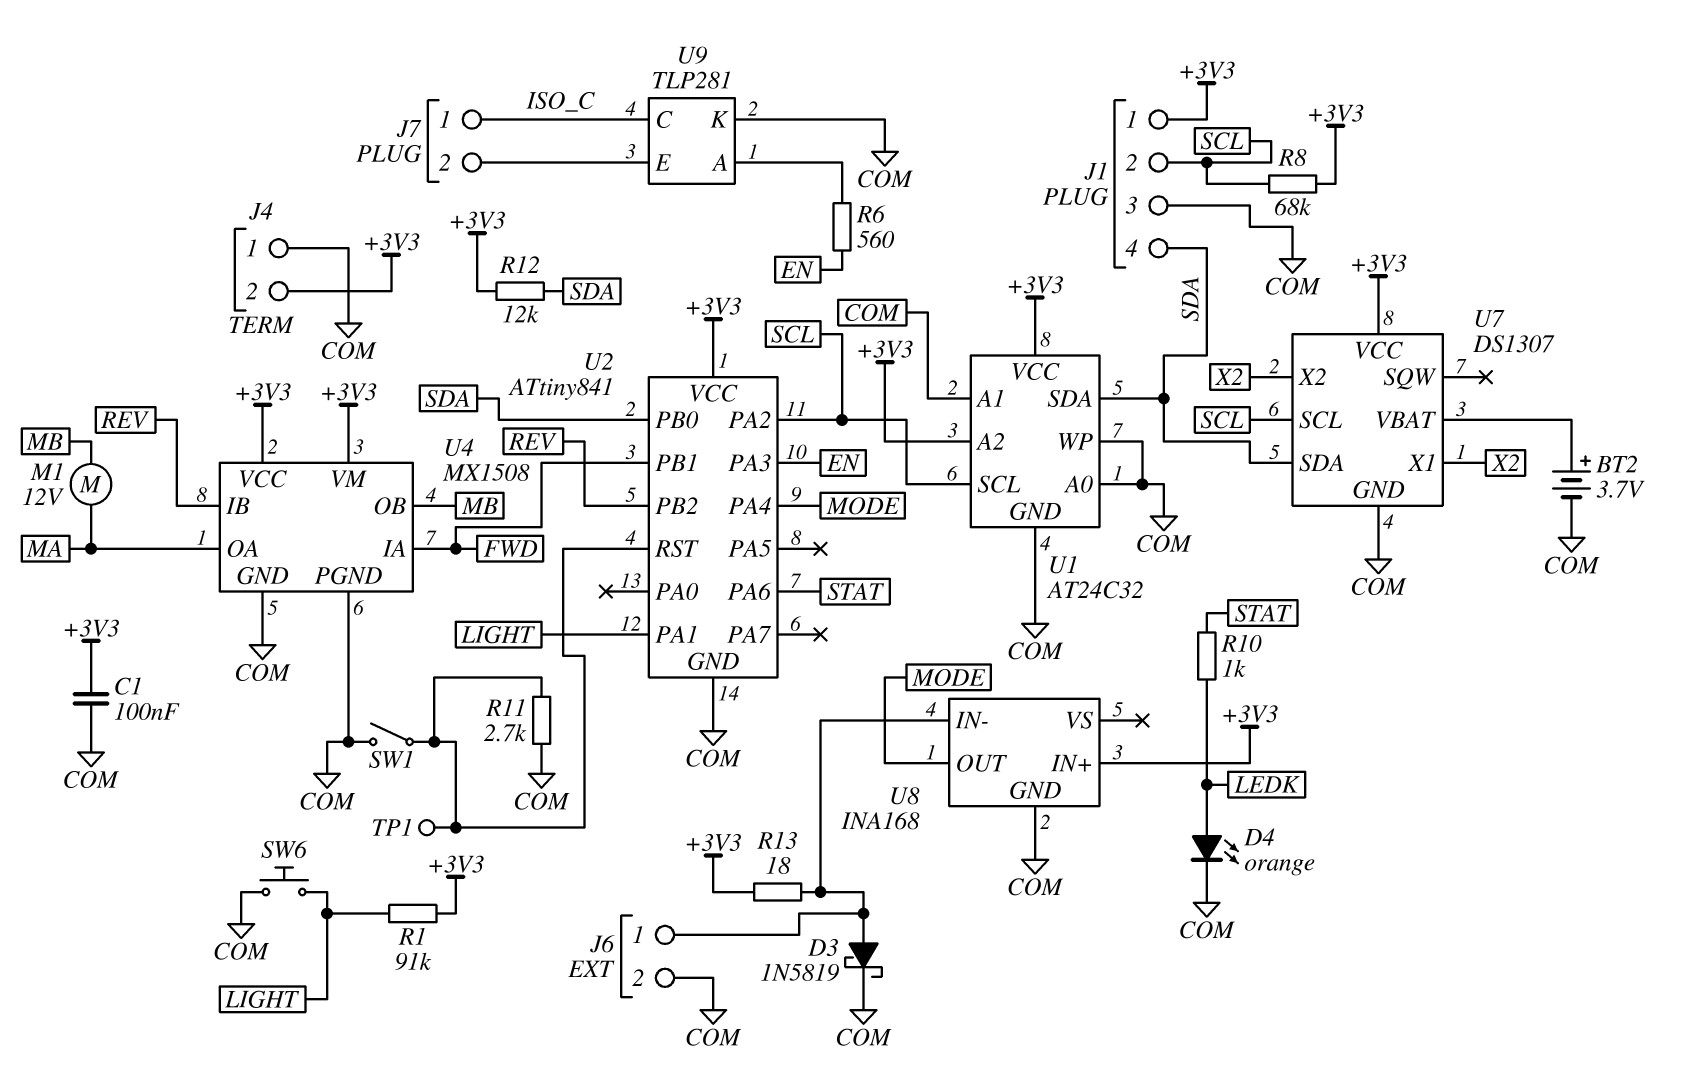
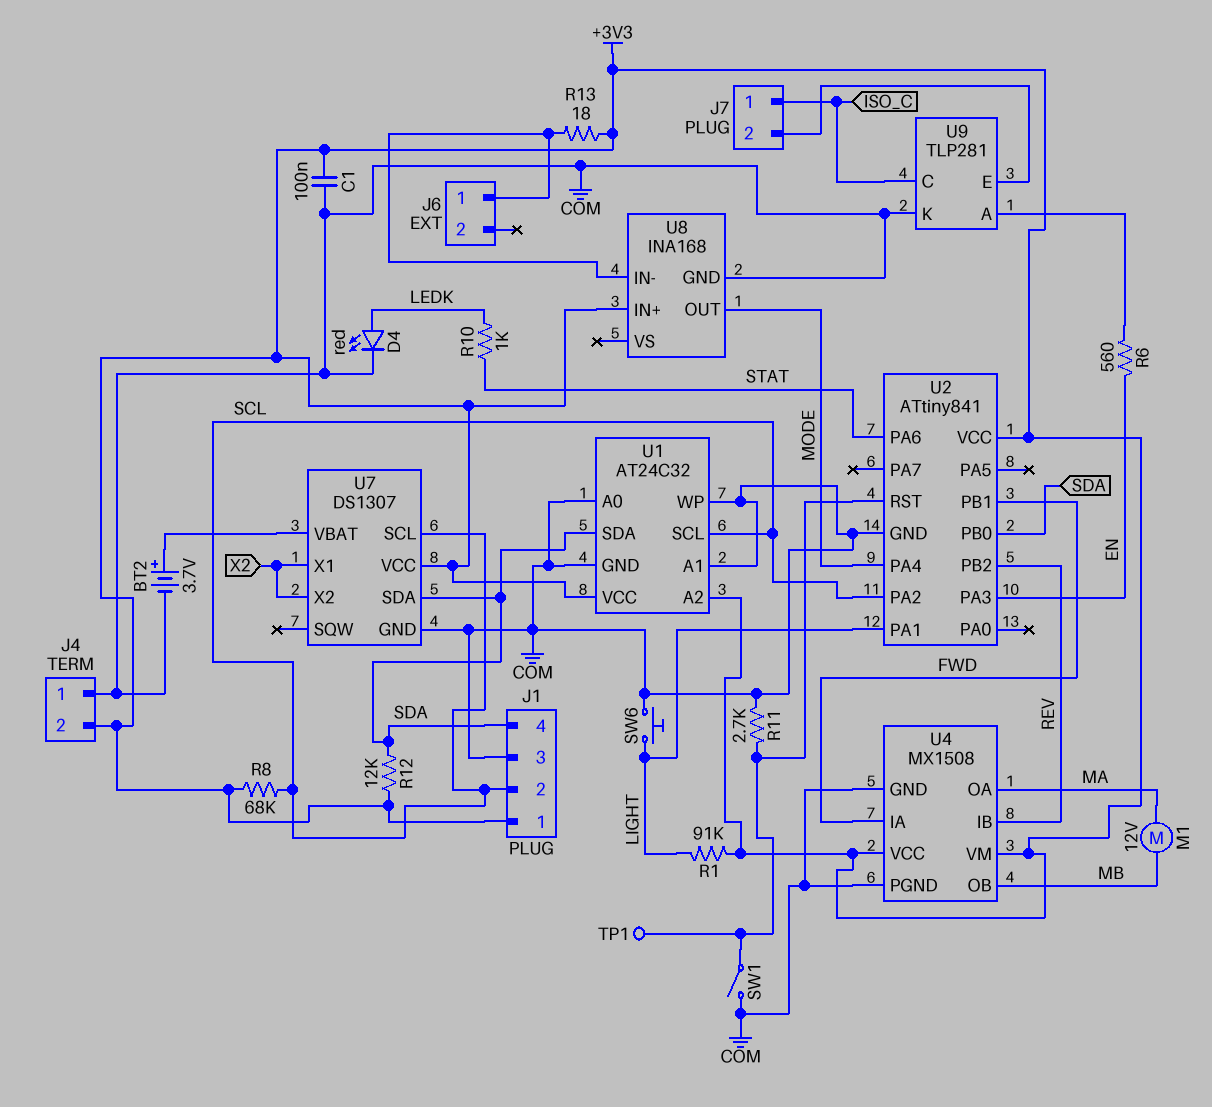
D3: schottky 1N5819 (A J6/1, K COM) -> none
D4: LED orange (A LEDK, K COM) -> LED red (A LEDK, K COM)
J6 pin 2: COM -> none

